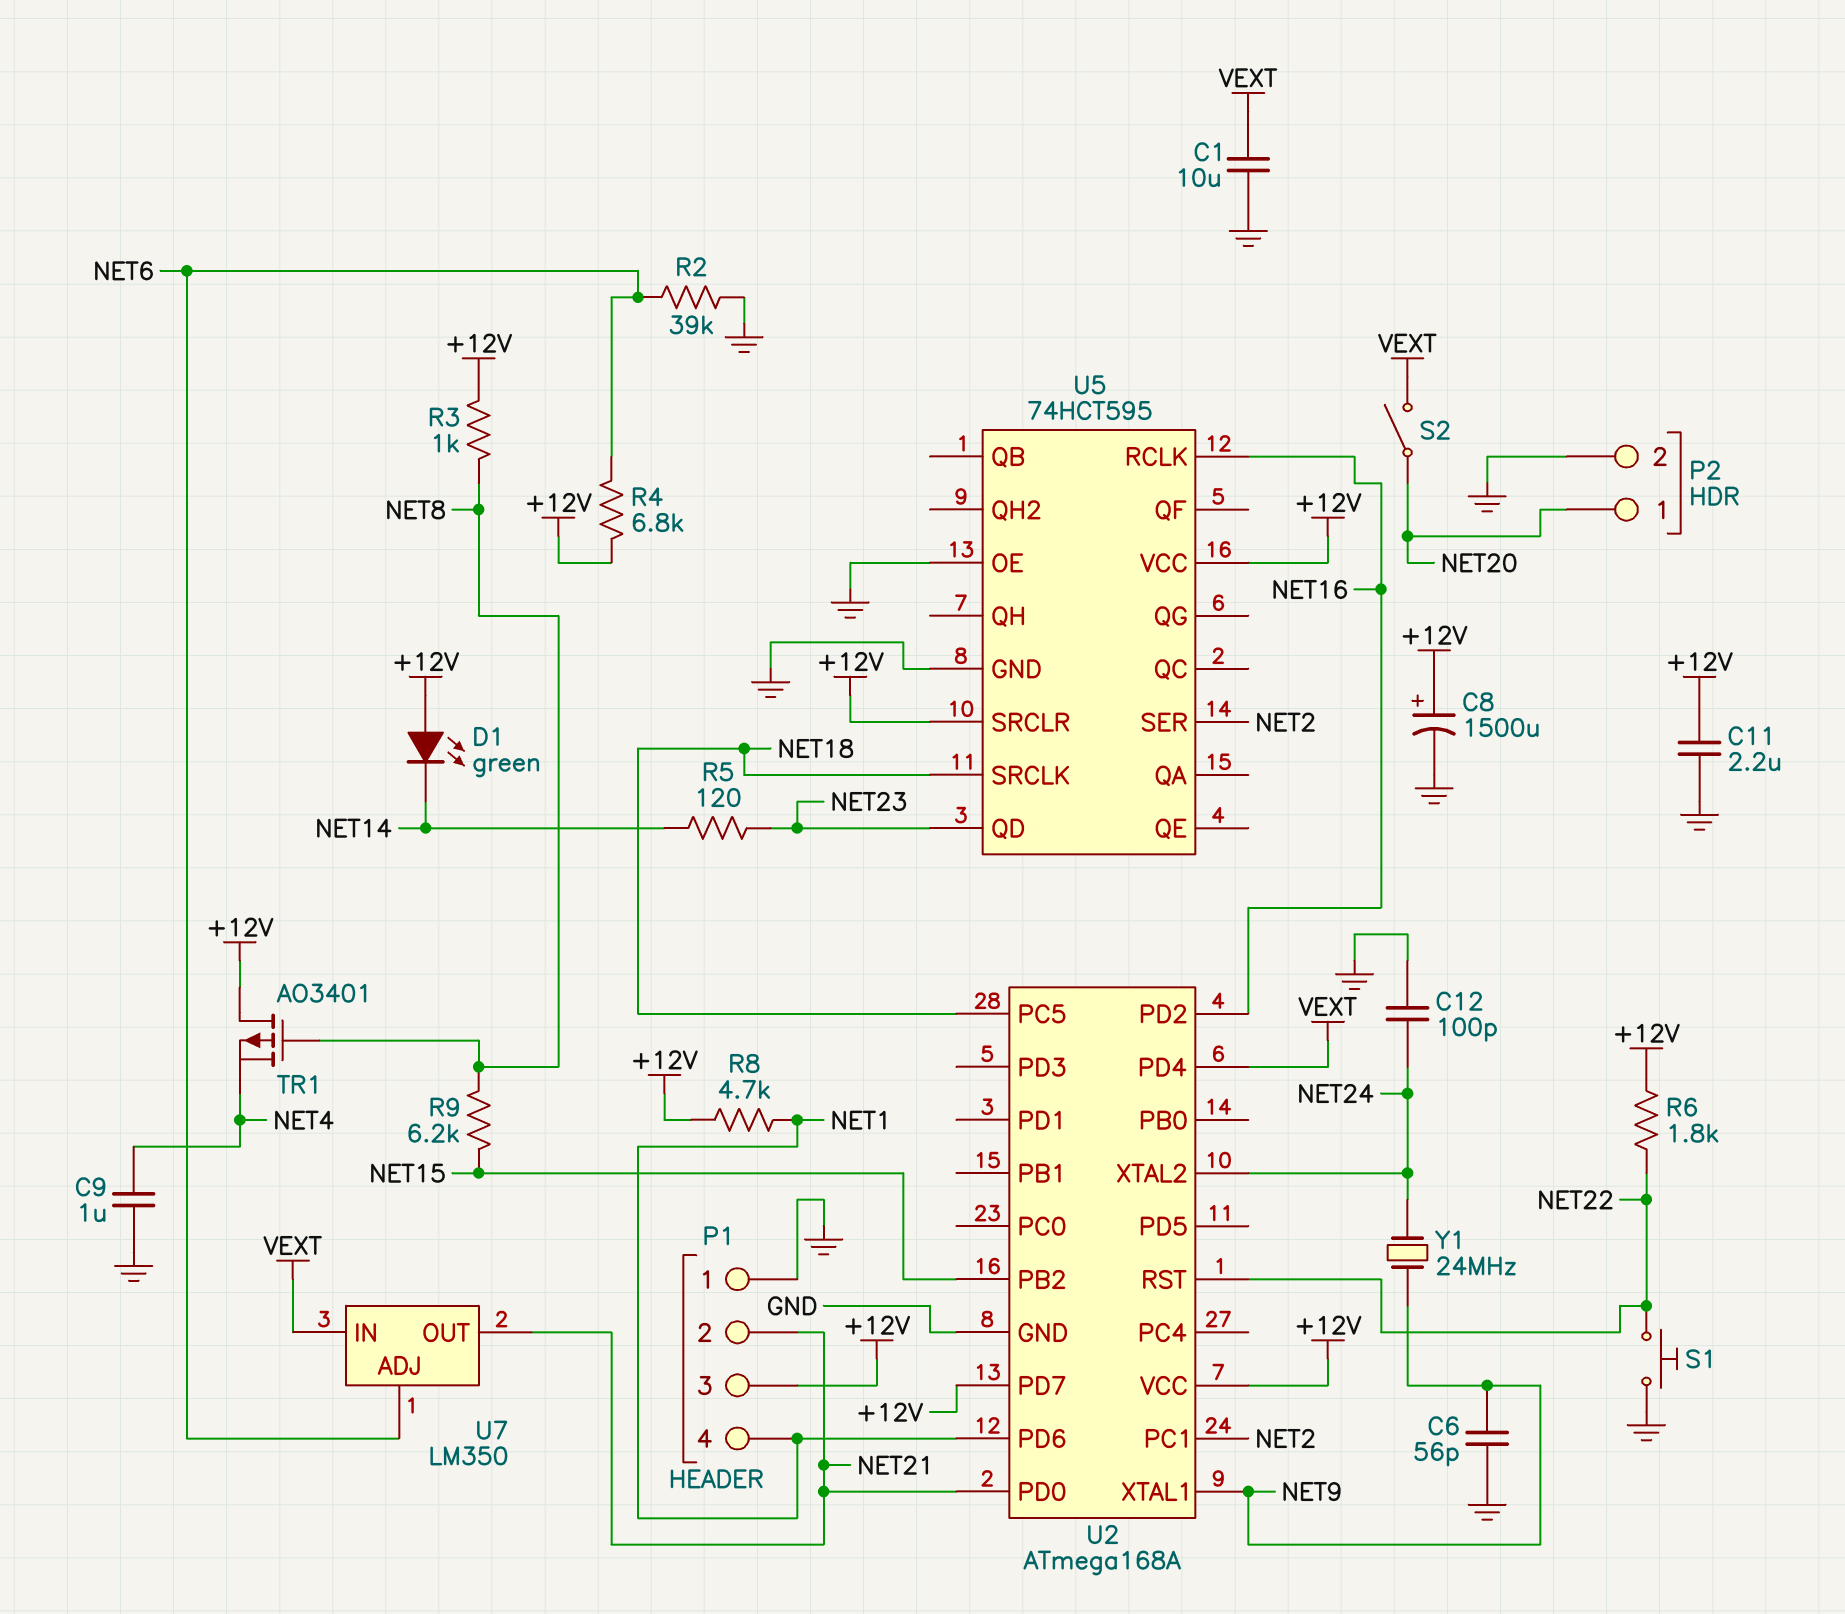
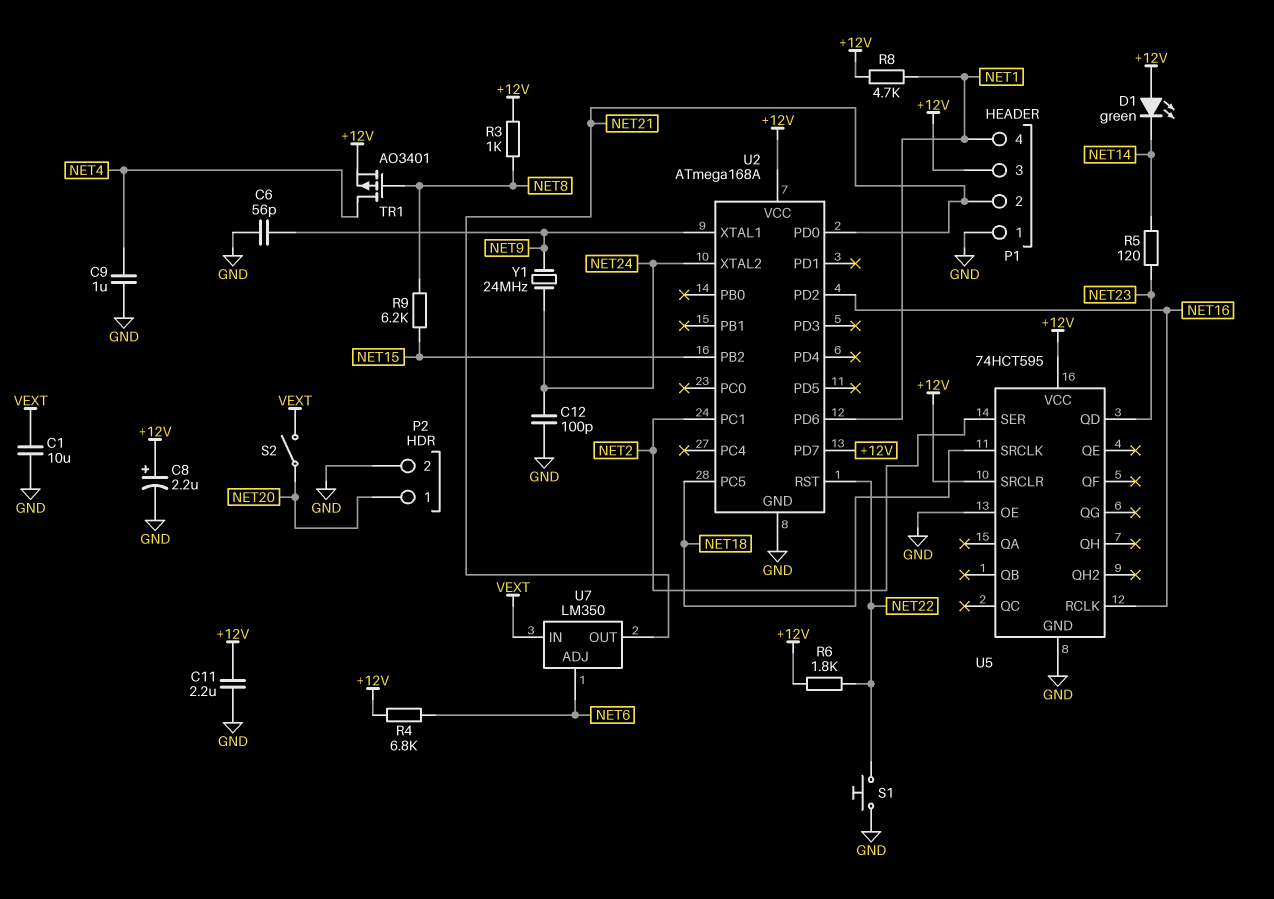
C8: 1500uF (plus +12V, minus GND) -> 2.2uF (plus +12V, minus GND)
R2: 39k (GND, NET6) -> none
TR1: PMOS AO3401 (G NET8, D +12V, S NET4) -> PMOS AO3401 (G NET8, D NET4, S +12V)
U2 pin PD4: VEXT -> none

